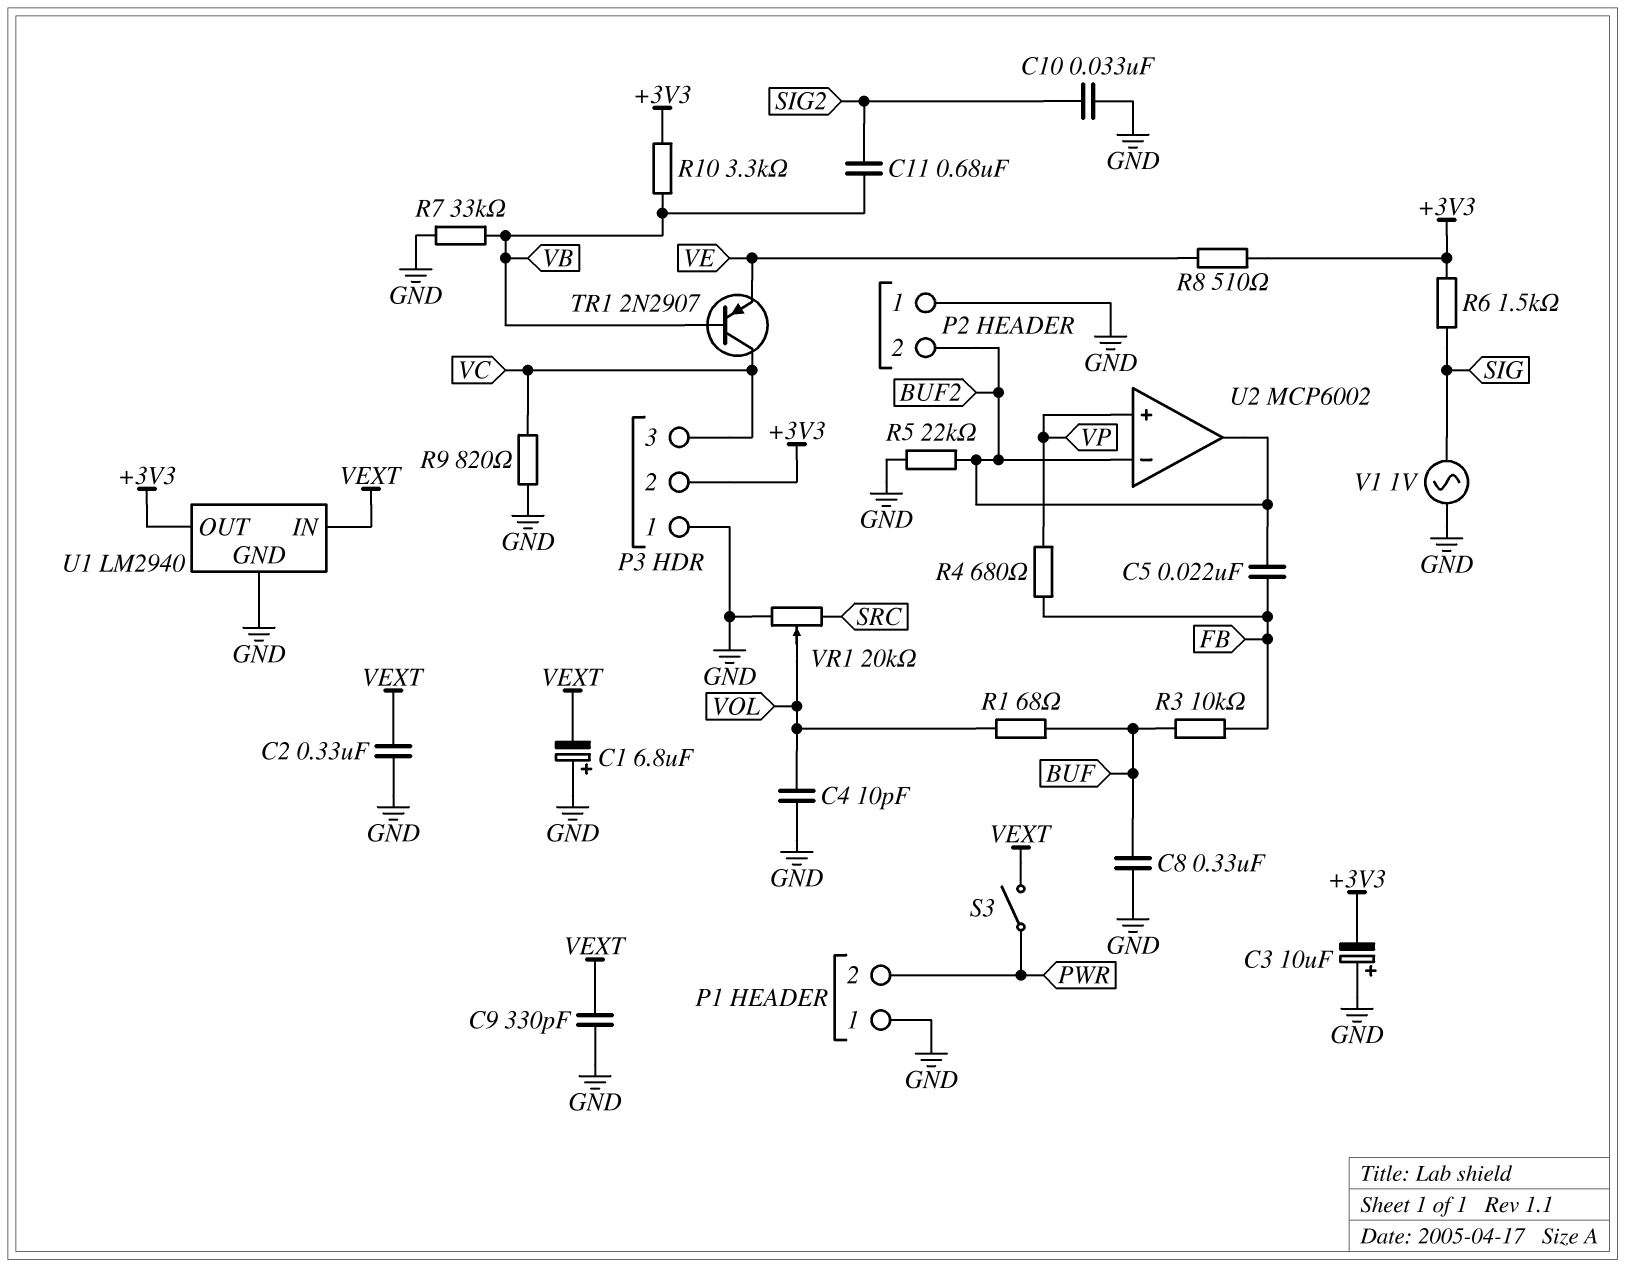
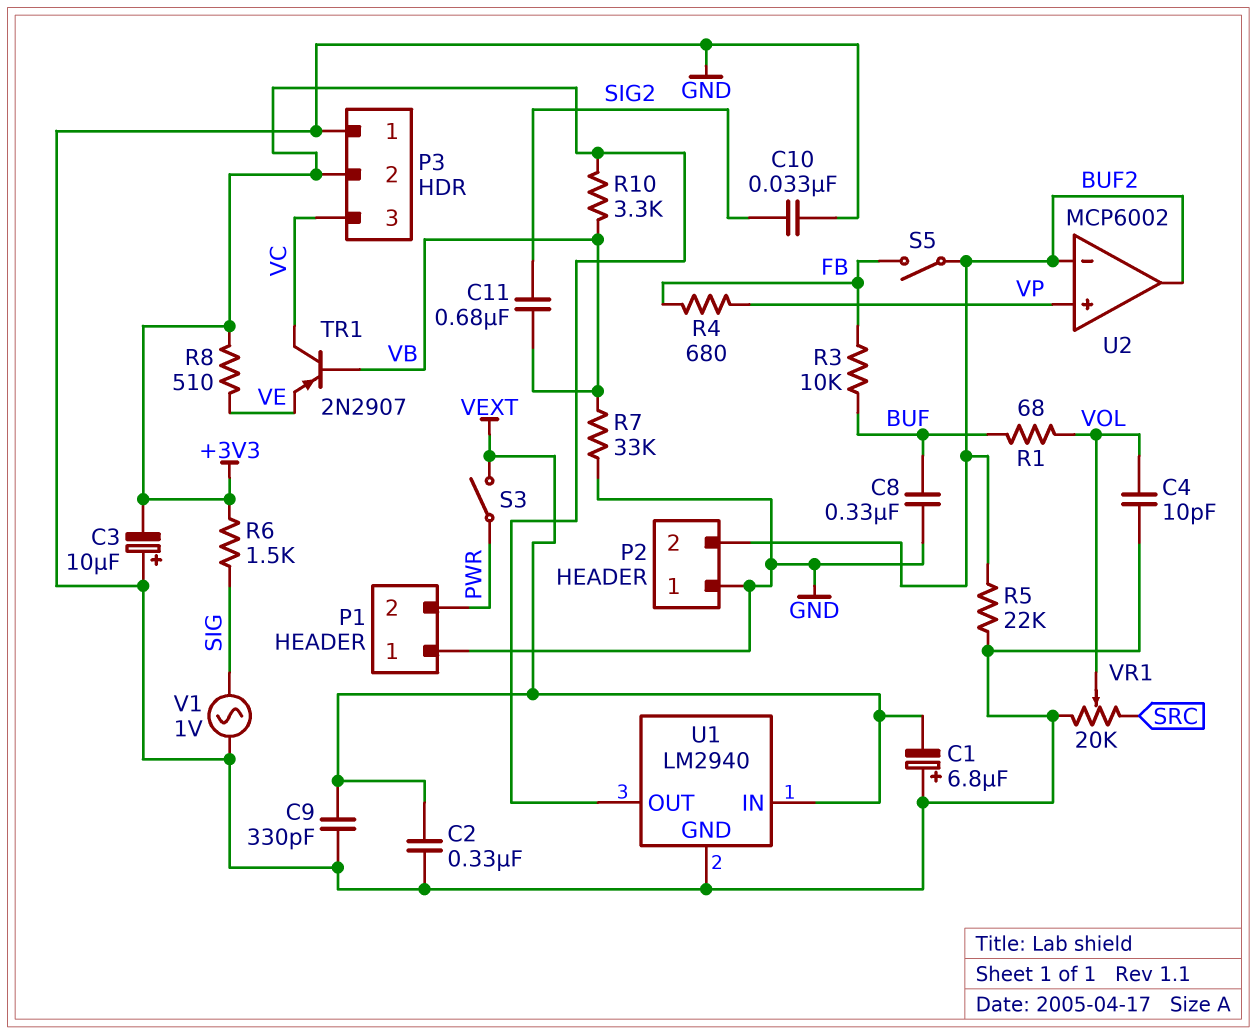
C5: 22nF (BUF2, FB) -> none
R9: 820 (GND, VC) -> none
S5: none -> switch (BUF2, FB)

